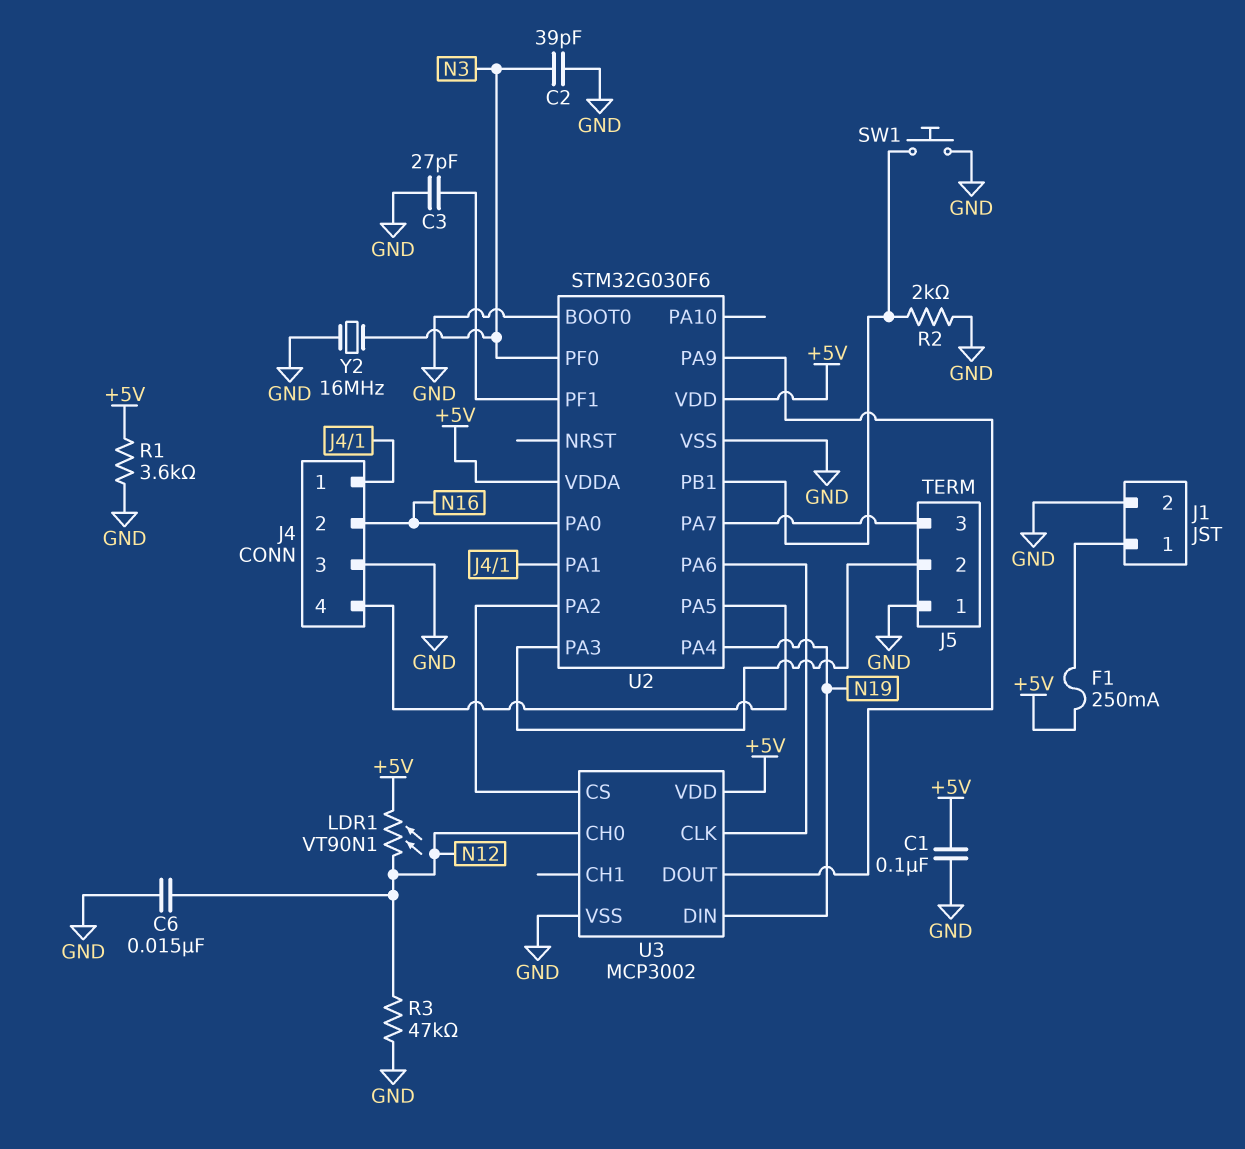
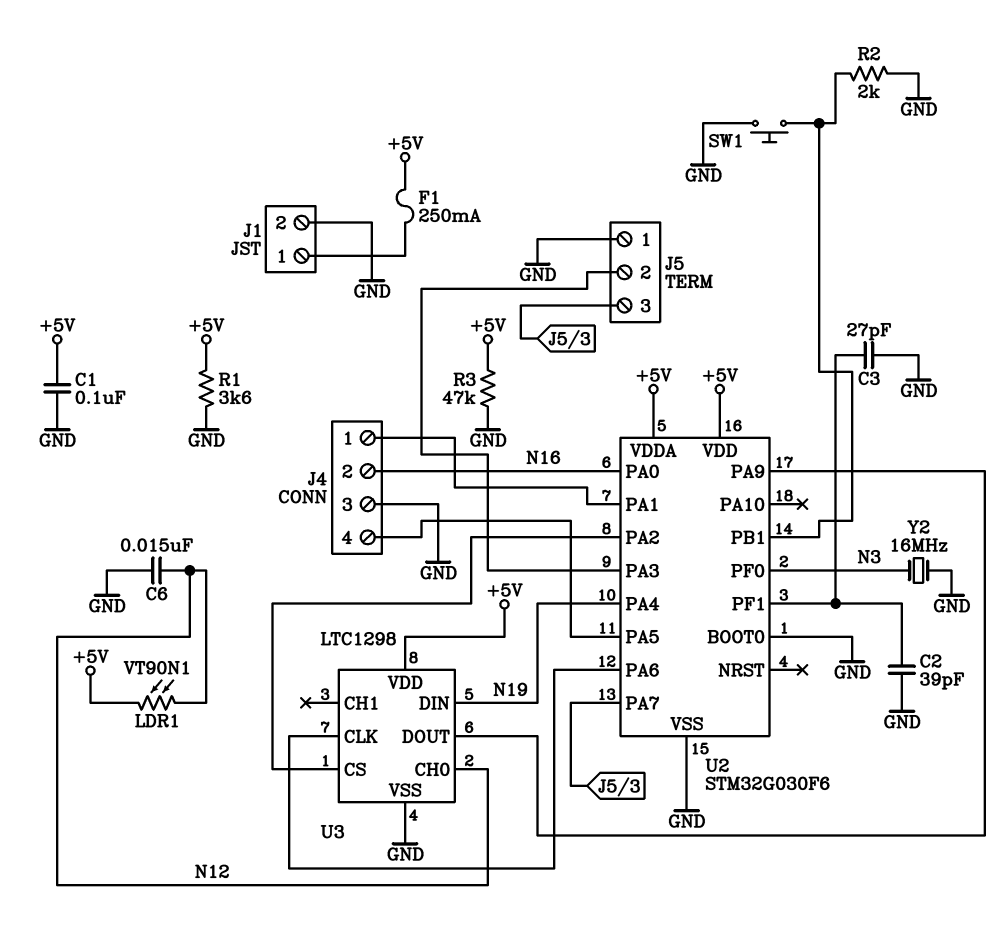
C2: 39pF (GND, N3) -> 39pF (GND, U2/PF1)
R3: 47k (GND, N12) -> 47k (+5V, GND)
U3: MCP3002 -> LTC1298

